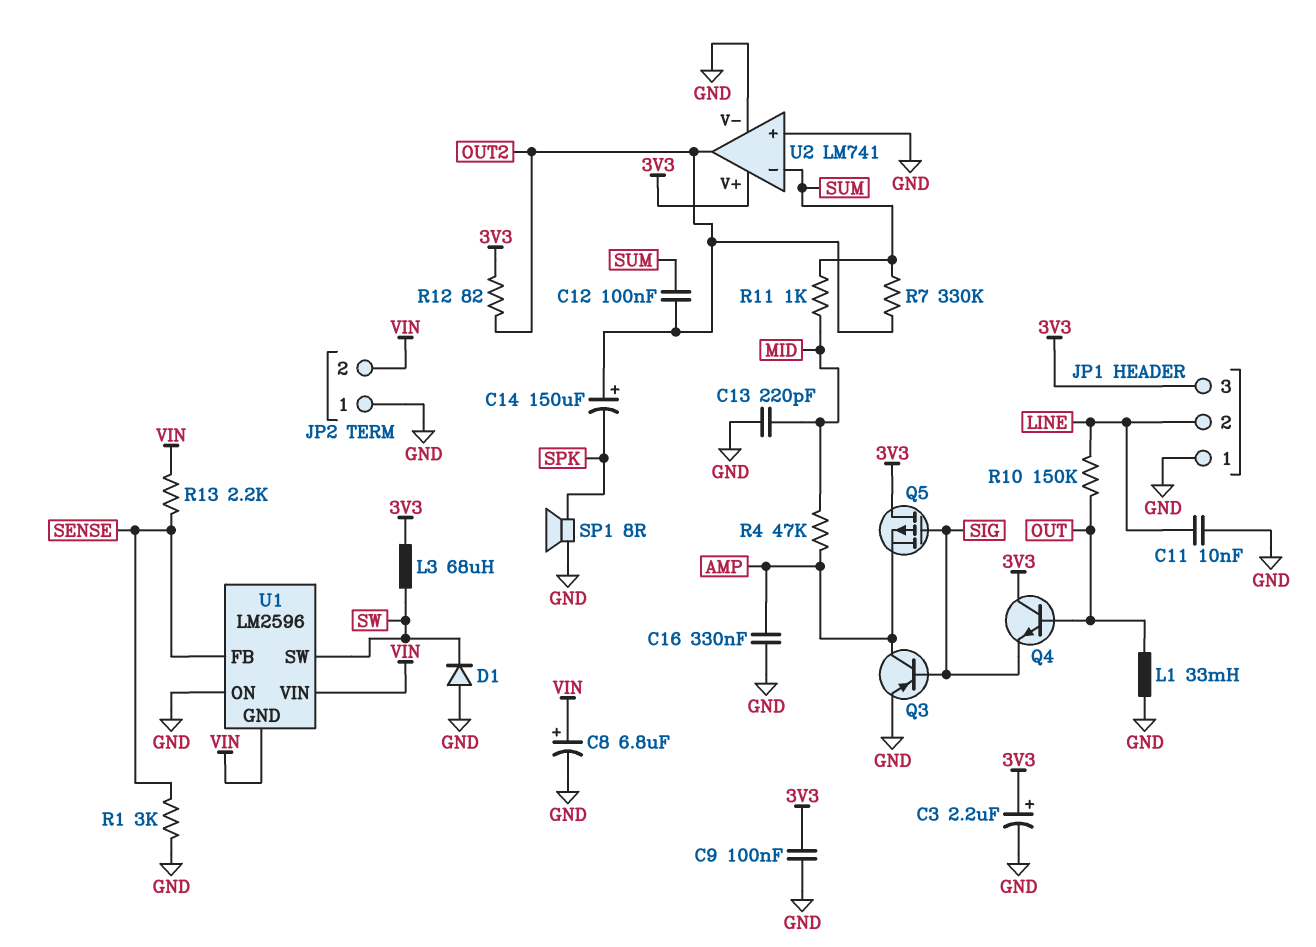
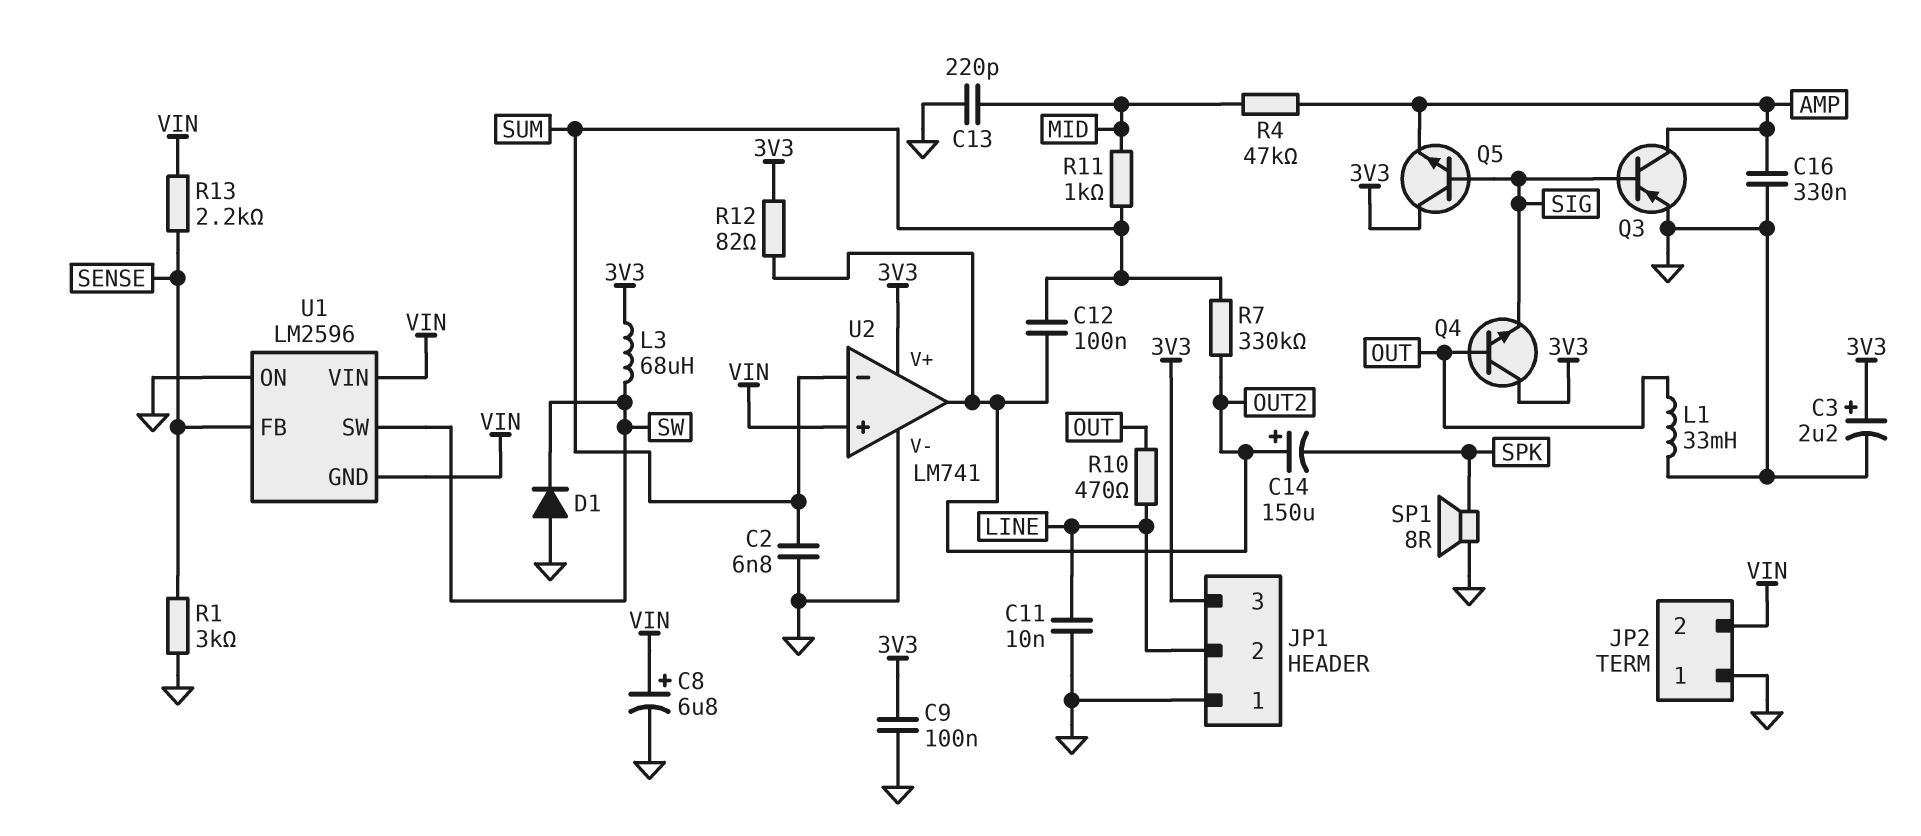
C2: none -> 6.8nF (GND, SUM)
Q5: PMOS (G SIG, D 3V3, S AMP) -> NPN (B SIG, C 3V3, E AMP)
R10: 150k (LINE, OUT) -> 470 (LINE, OUT)
U2 pin in+: GND -> VIN

